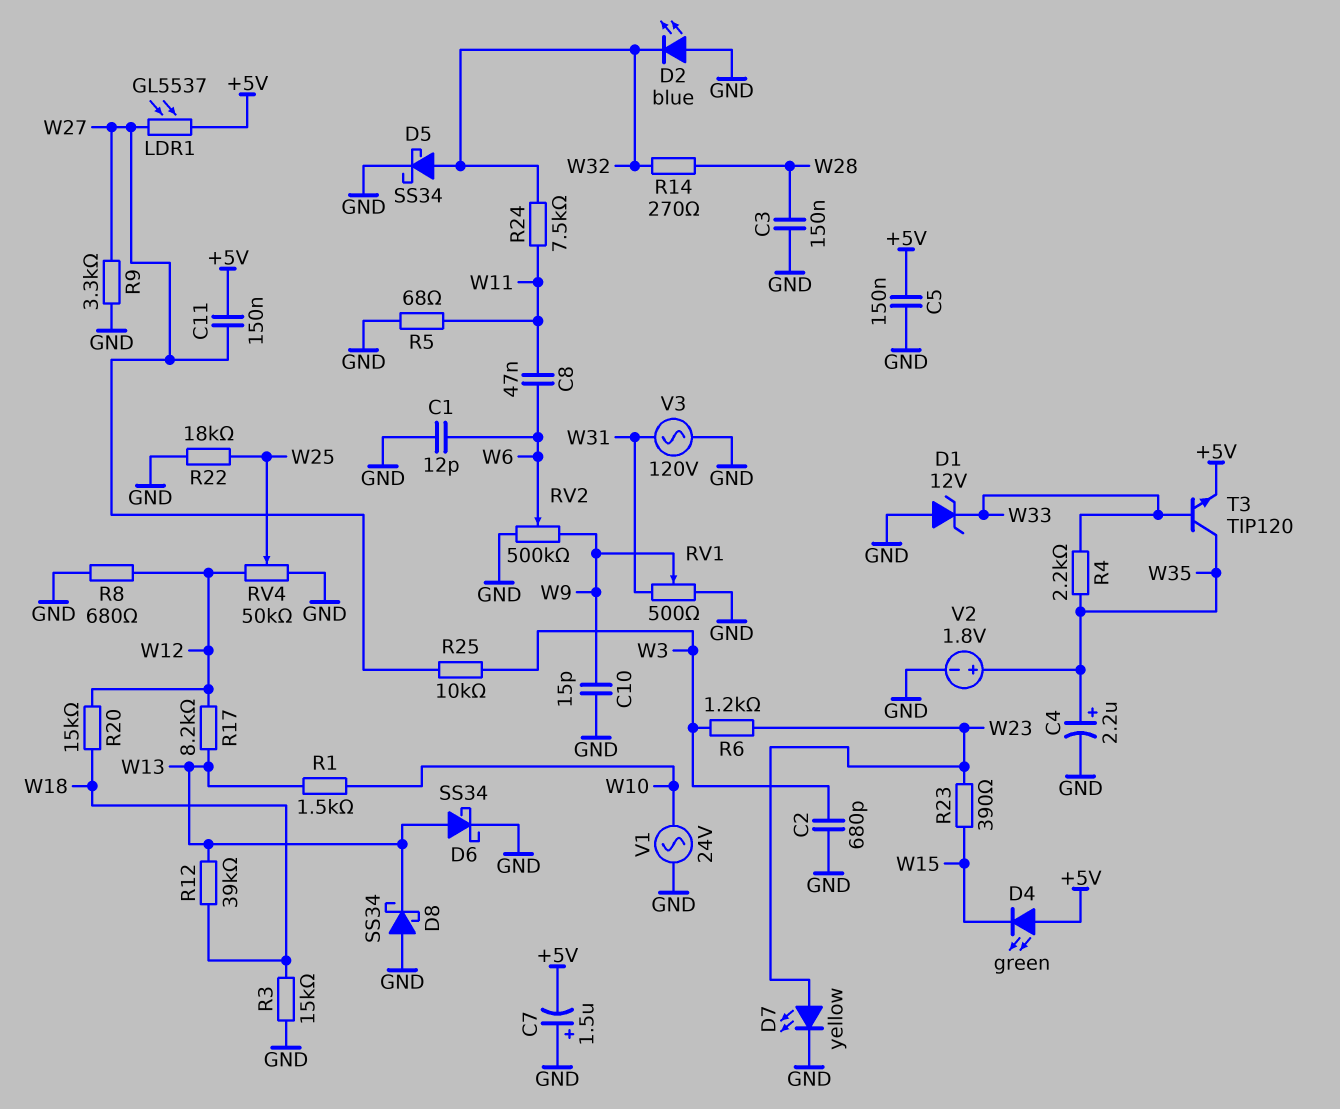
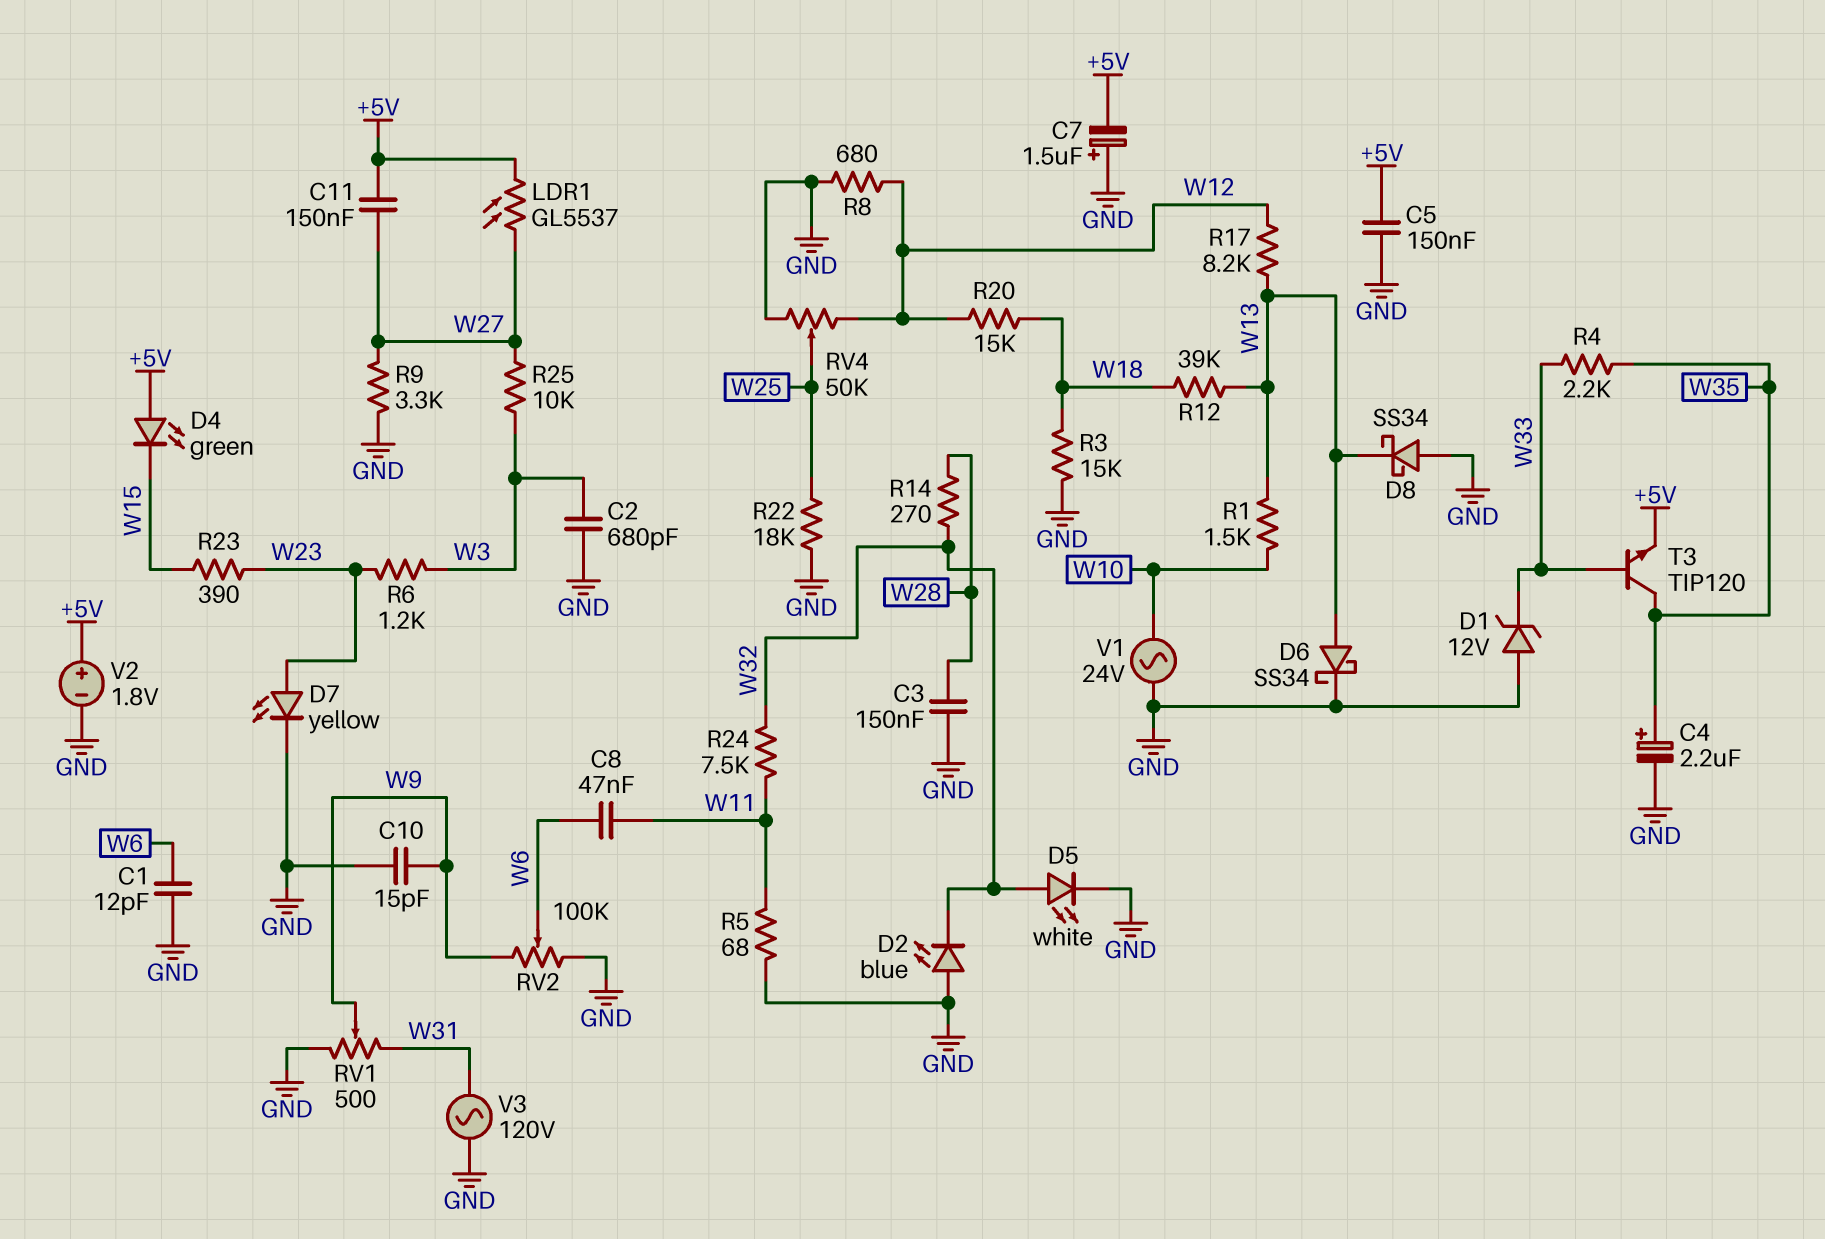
D5: schottky SS34 (A W32, K GND) -> LED white (A W32, K GND)
RV2: 500k (GND, W9, wiper W6) -> 100k (GND, W9, wiper W6)
V2: 1.8V (plus W35, minus GND) -> 1.8V (plus +5V, minus GND)

